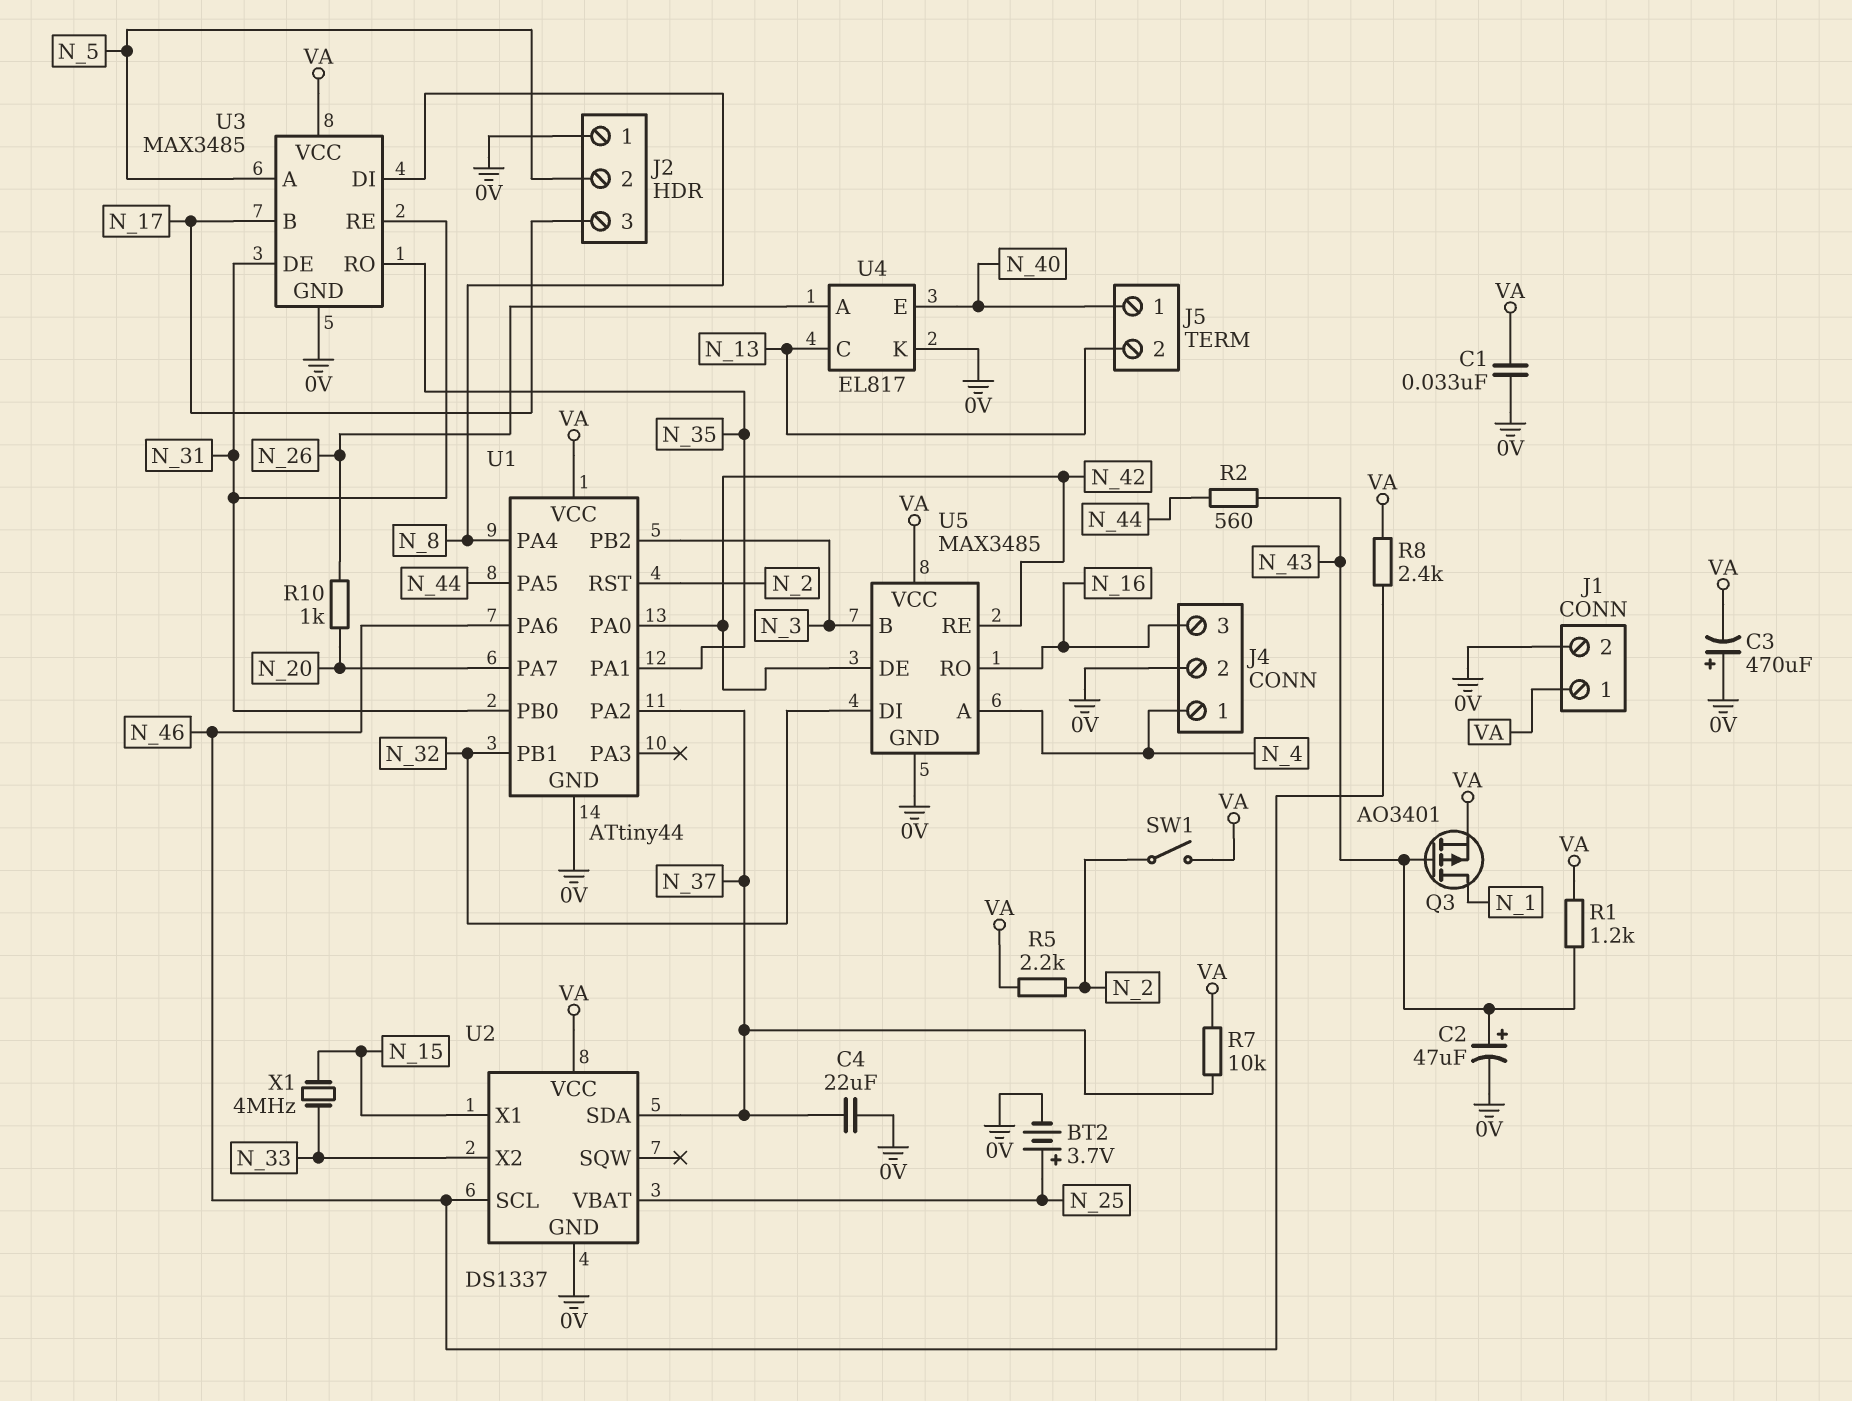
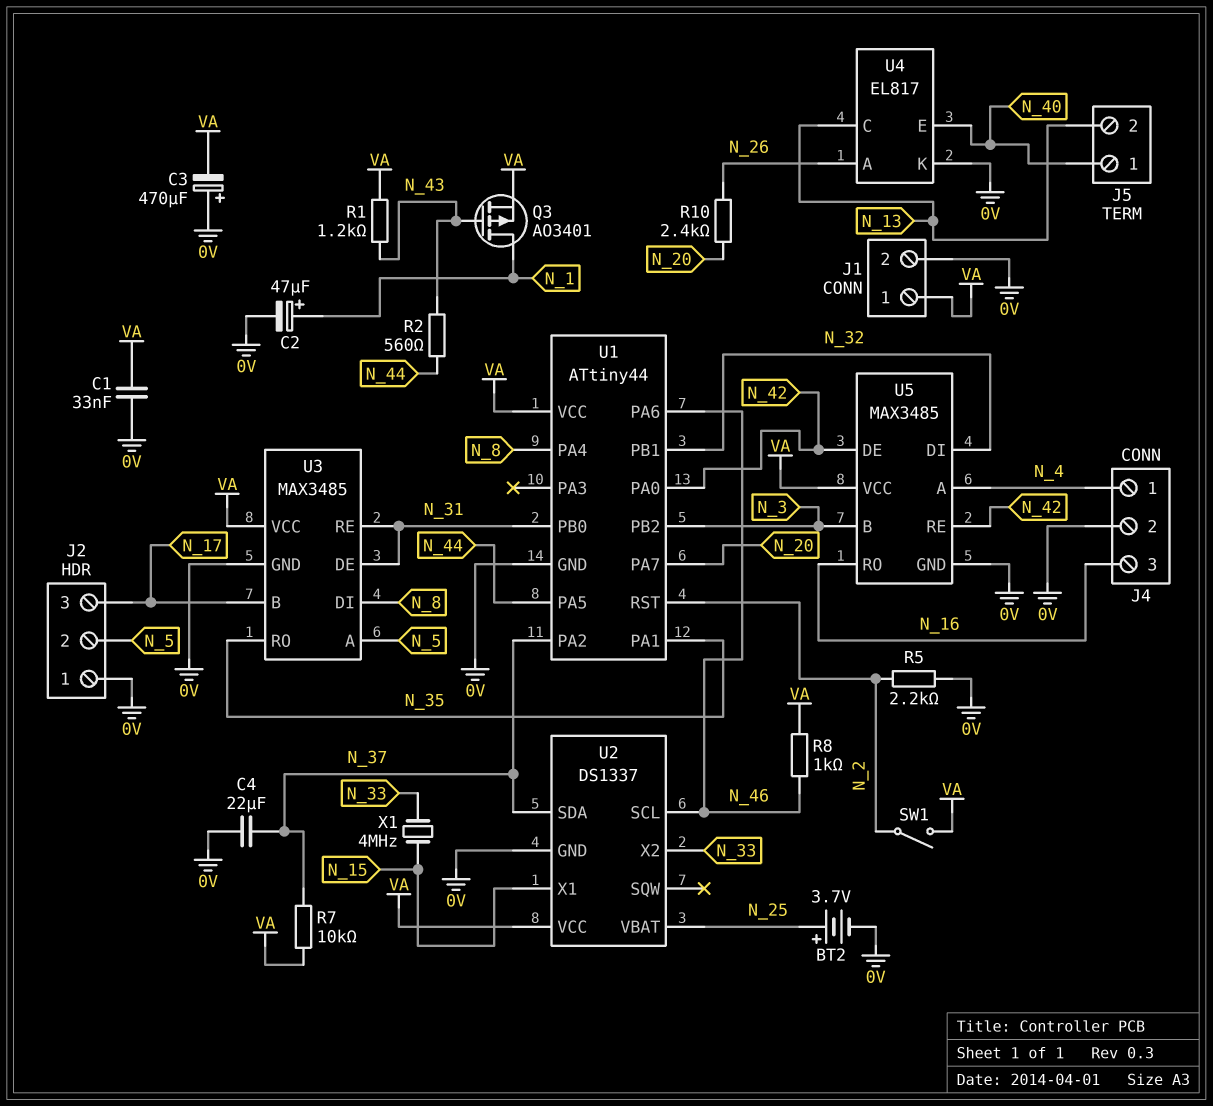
C2: 47uF (plus N_43, minus 0V) -> 47uF (plus N_1, minus 0V)
R5: 2.2k (N_2, VA) -> 2.2k (0V, N_2)
R8: 2.4k (N_46, VA) -> 1k (N_46, VA)
R10: 1k (N_20, N_26) -> 2.4k (N_20, N_26)

